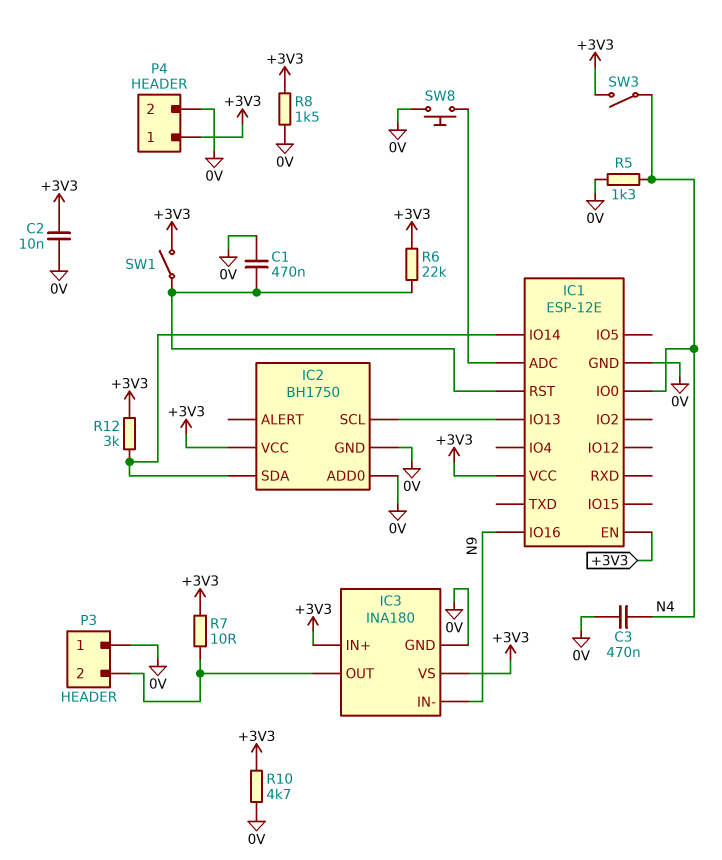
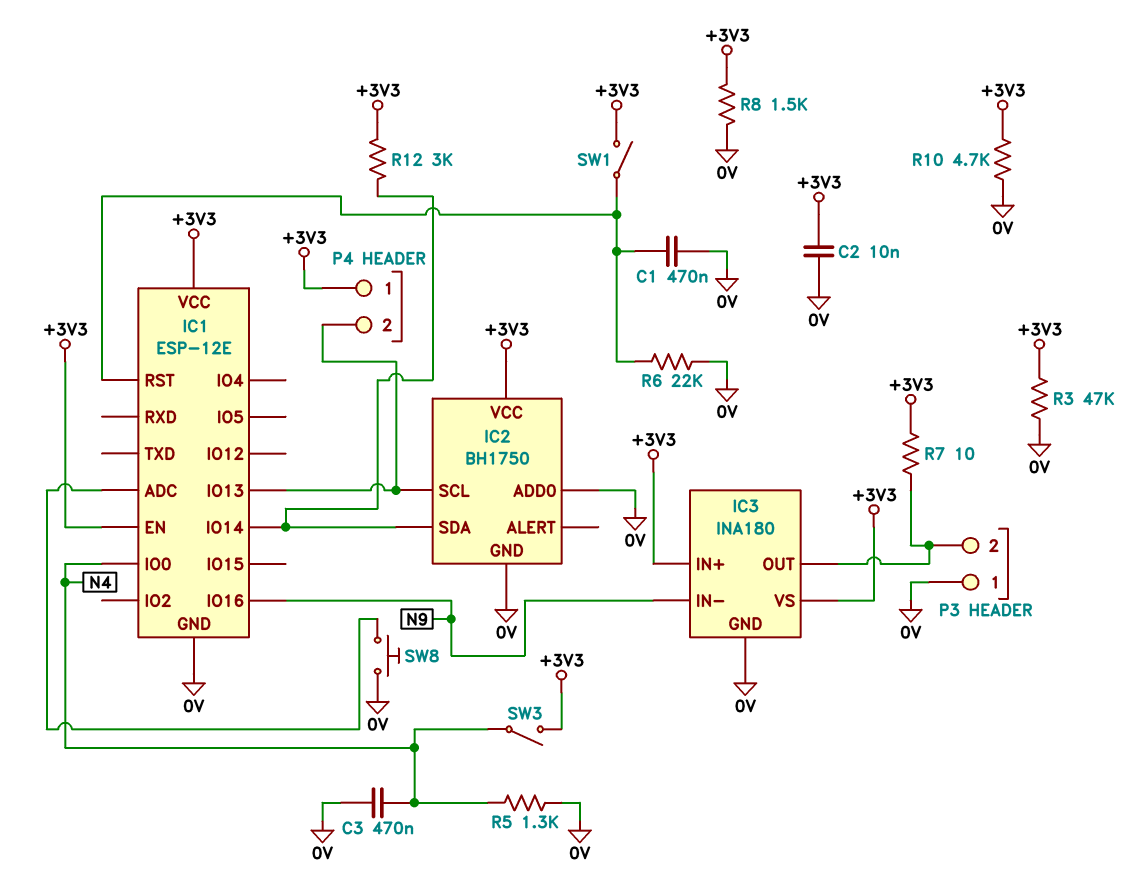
P4 pin 2: 0V -> IC1/IO13
R3: none -> 47k (+3V3, 0V)
R6: 22k (+3V3, IC1/RST) -> 22k (0V, IC1/RST)

